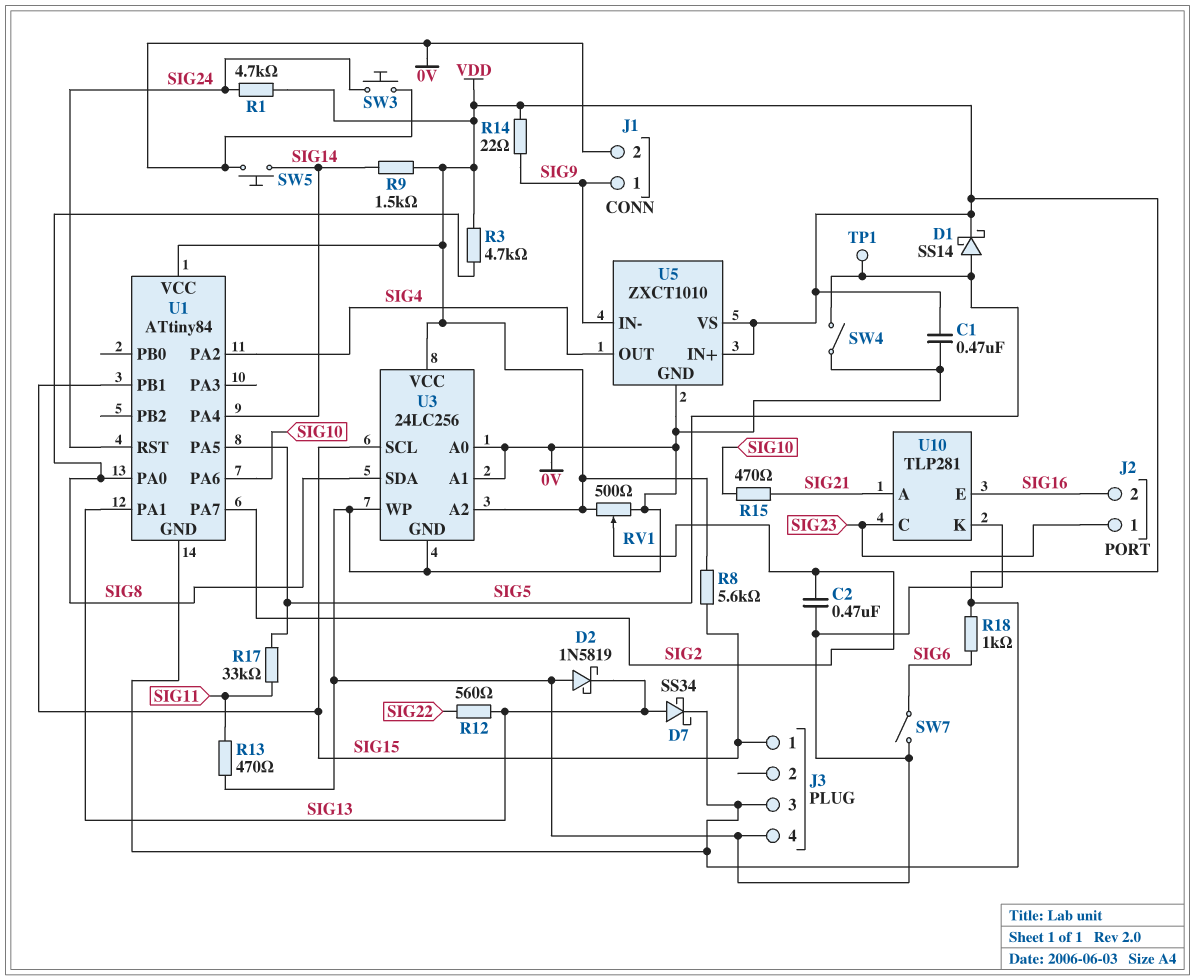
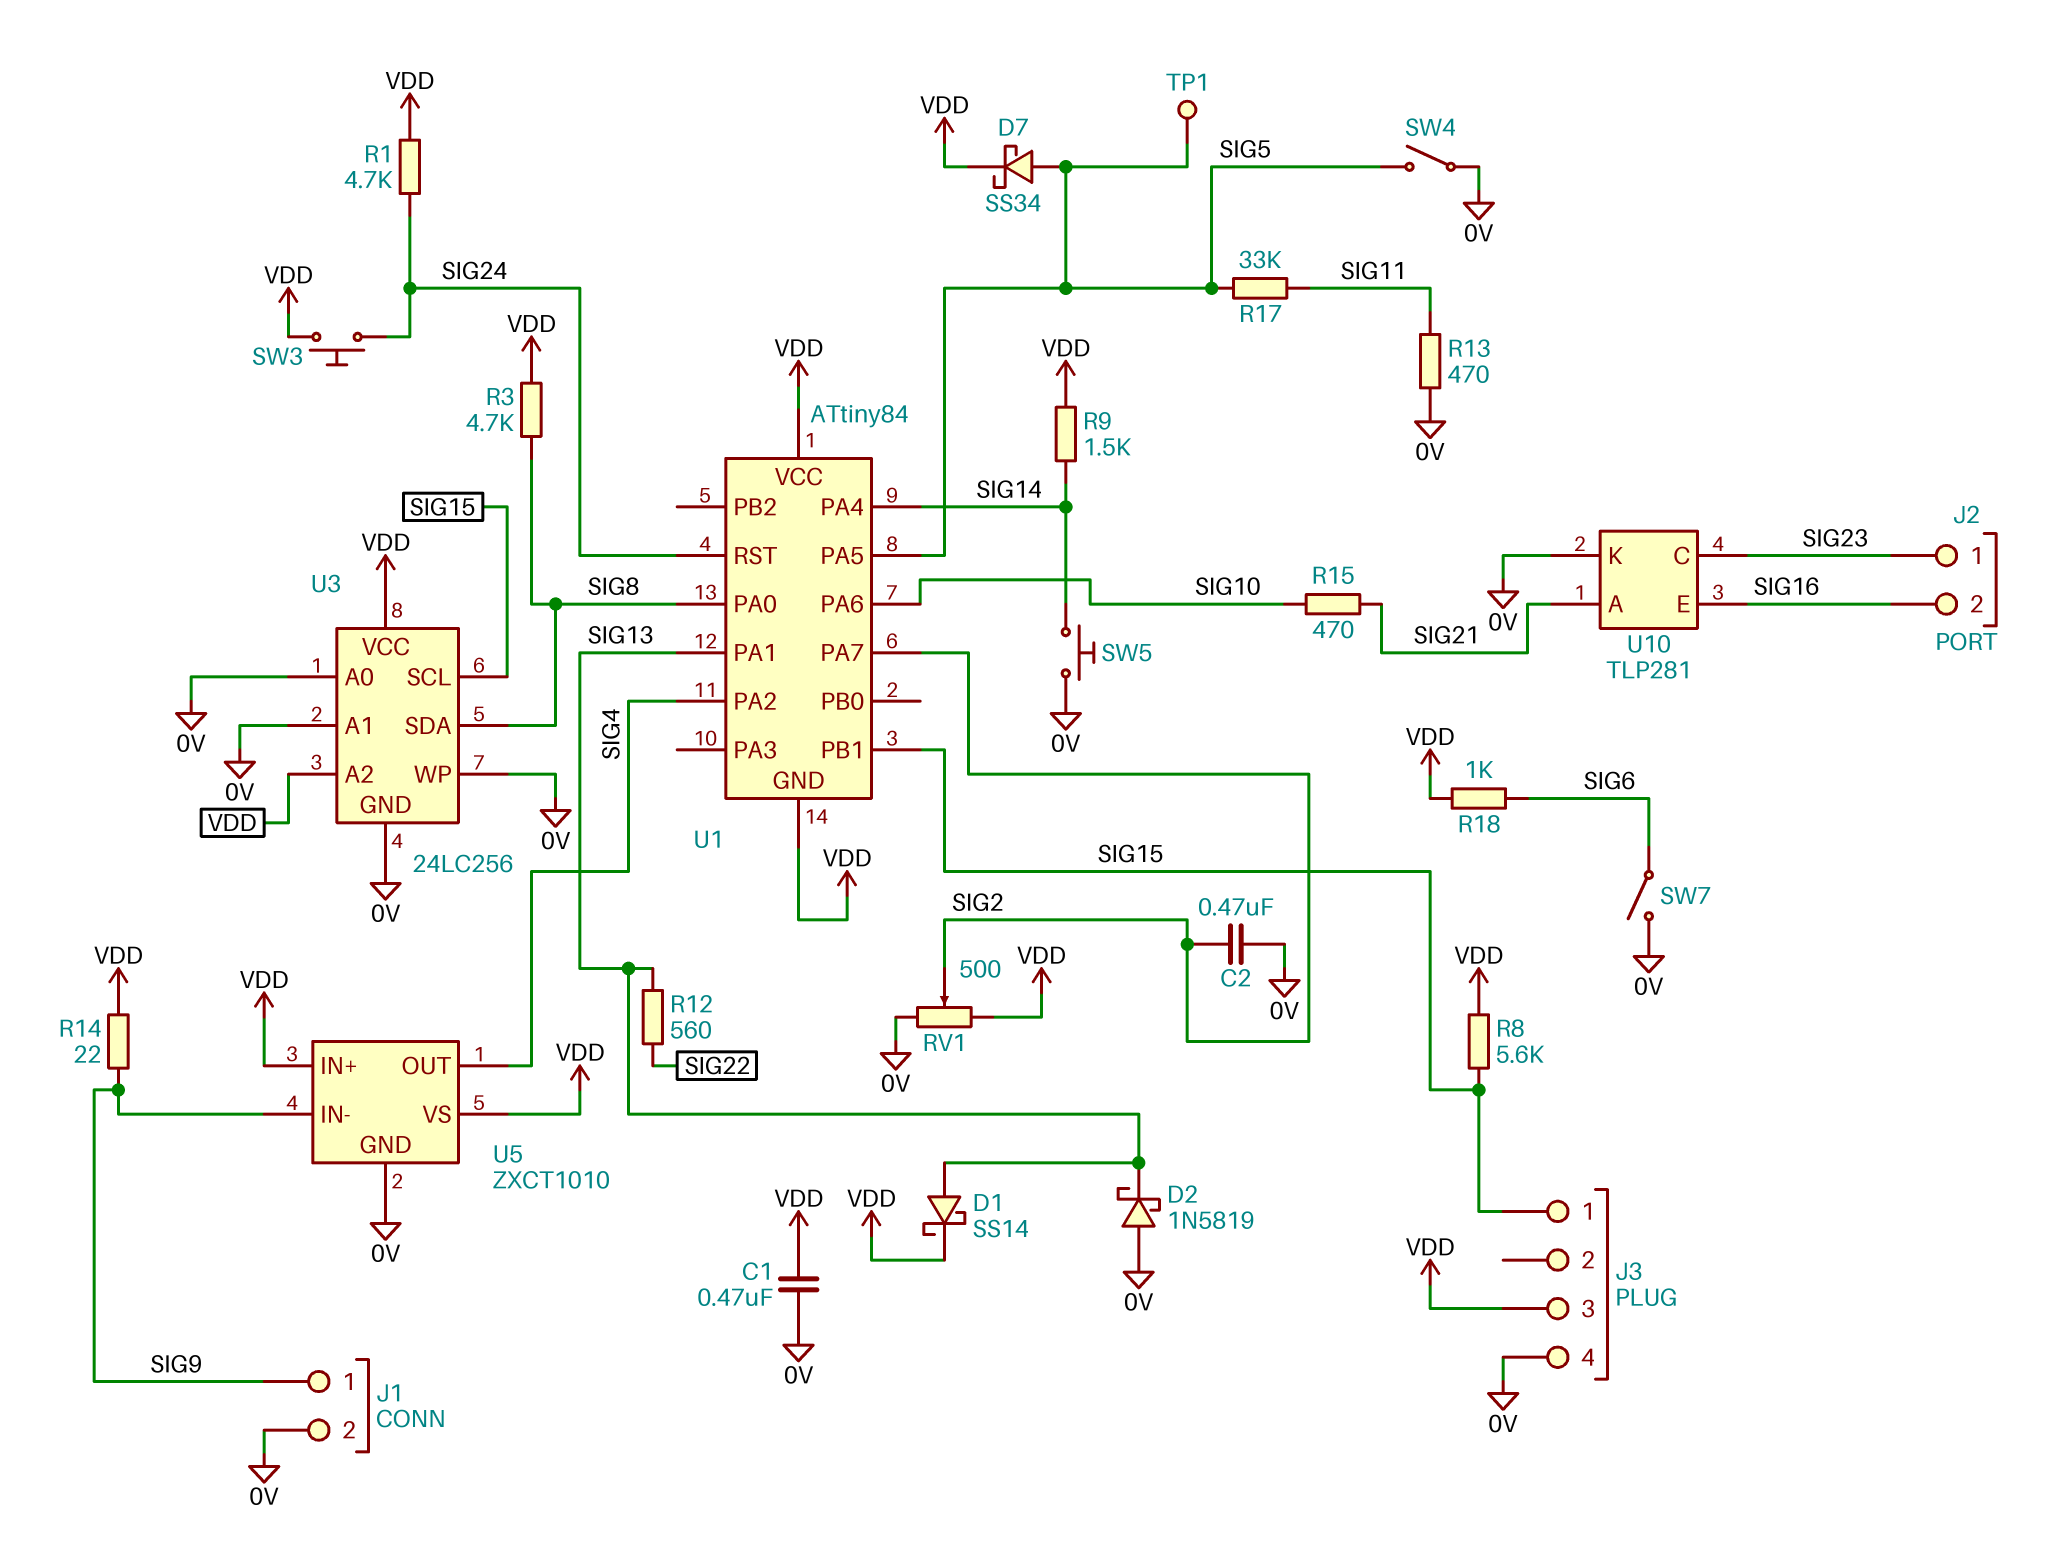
D1: schottky SS14 (A SIG5, K VDD) -> schottky SS14 (A SIG13, K VDD)
D7: schottky SS34 (A SIG13, K VDD) -> schottky SS34 (A SIG5, K VDD)
SW3: button (0V, SIG24) -> button (SIG24, VDD)

